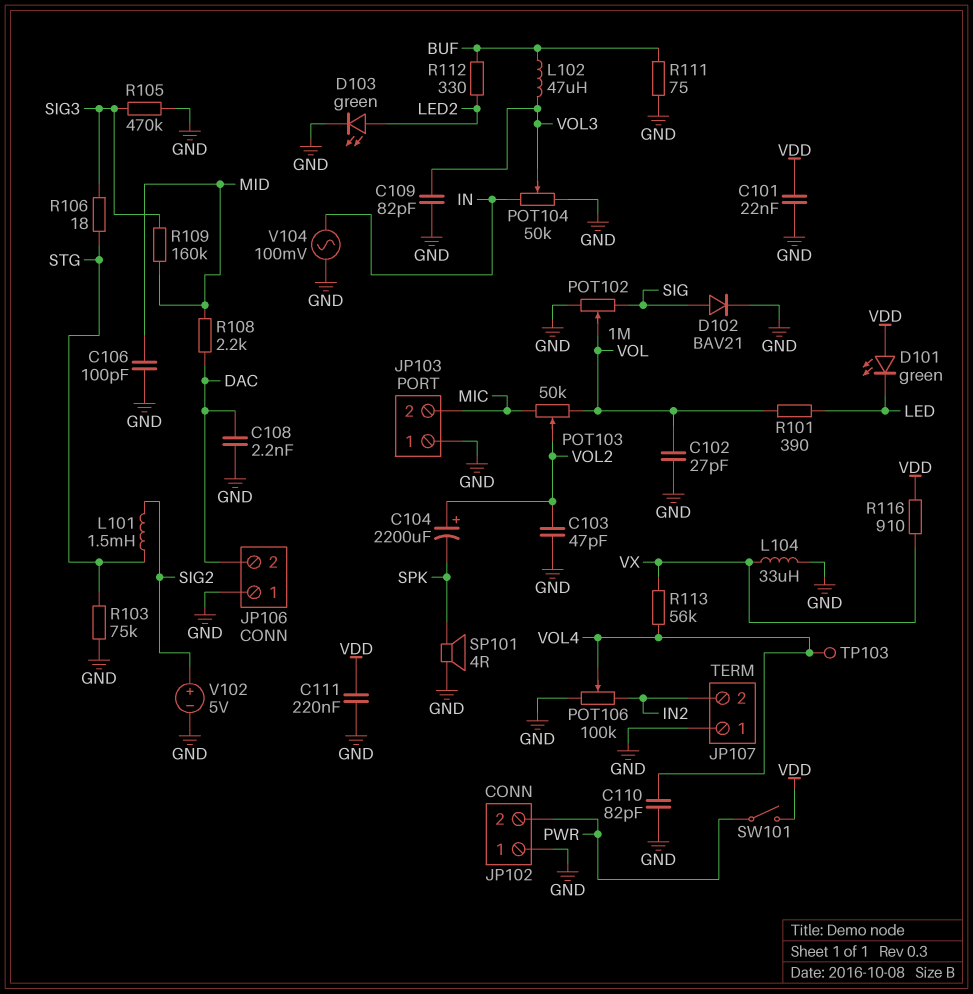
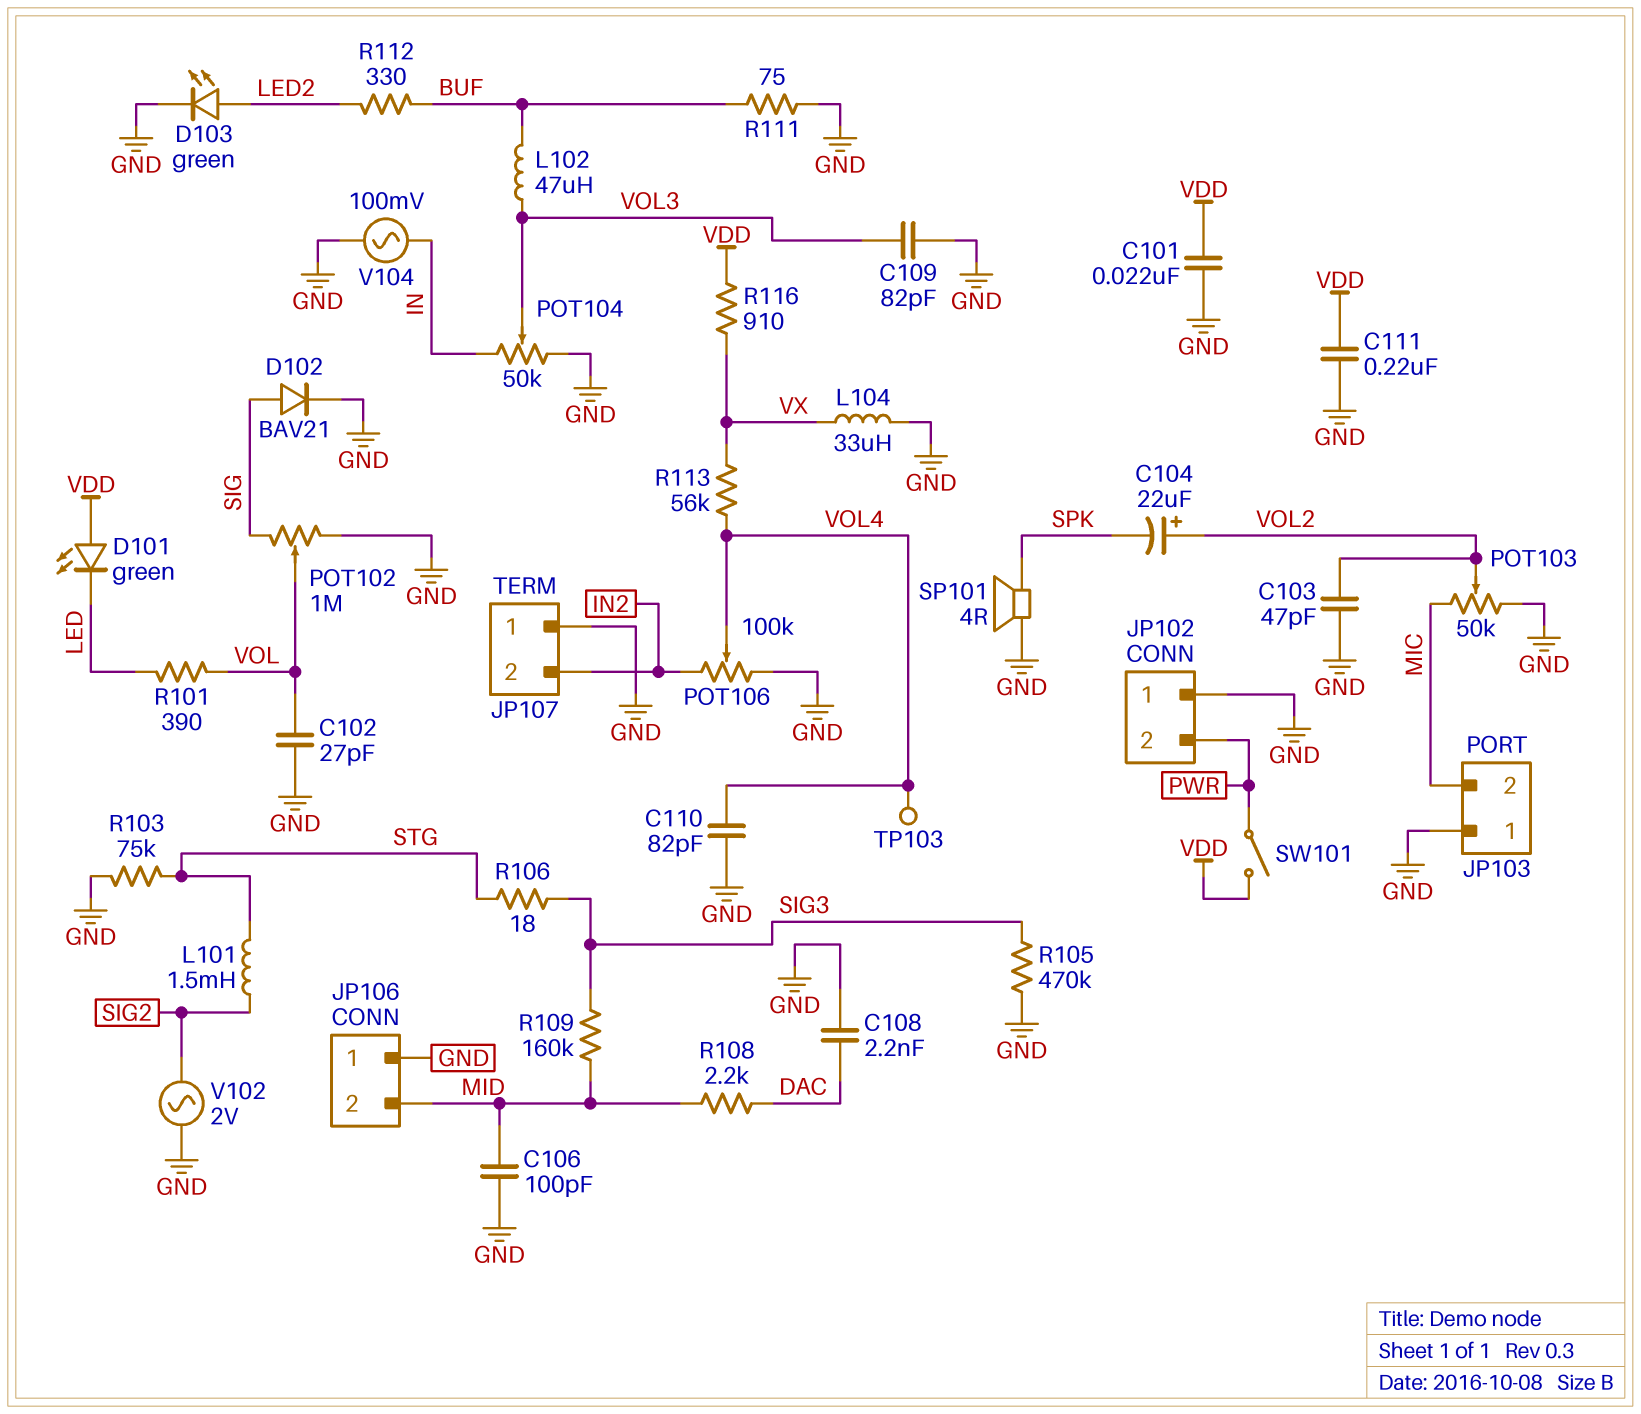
C104: 2200uF (plus VOL2, minus SPK) -> 22uF (plus VOL2, minus SPK)
JP106 pin 2: DAC -> MID
POT103: 50k (MIC, VOL, wiper VOL2) -> 50k (GND, MIC, wiper VOL2)
V102: 5V (plus SIG2, minus GND) -> AC 2V (GND, SIG2)

